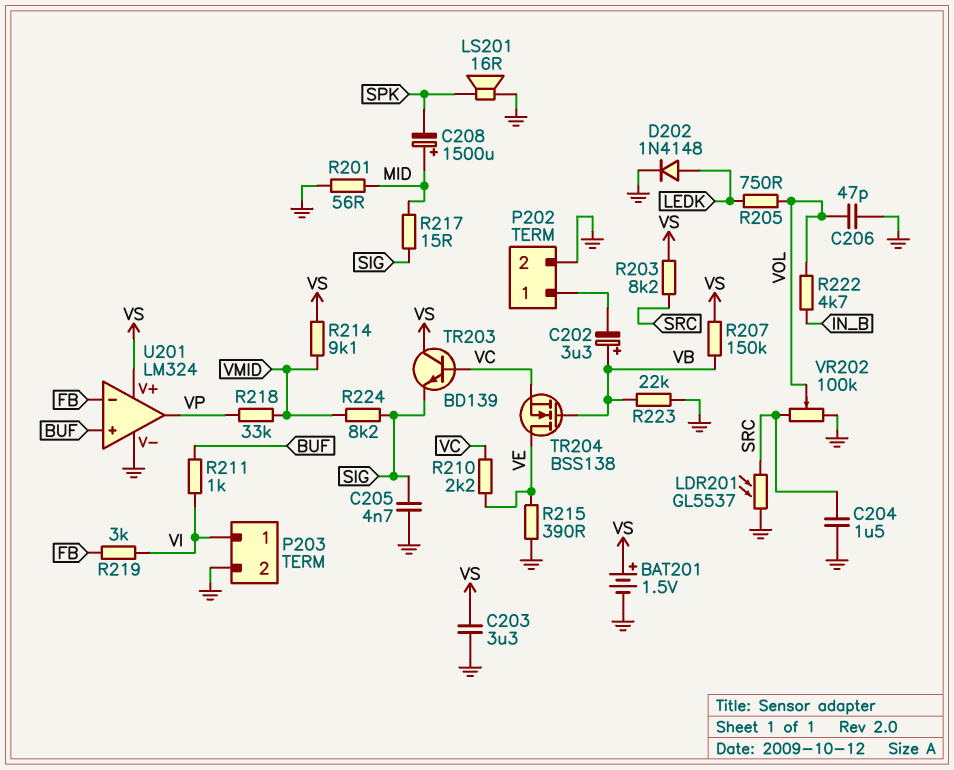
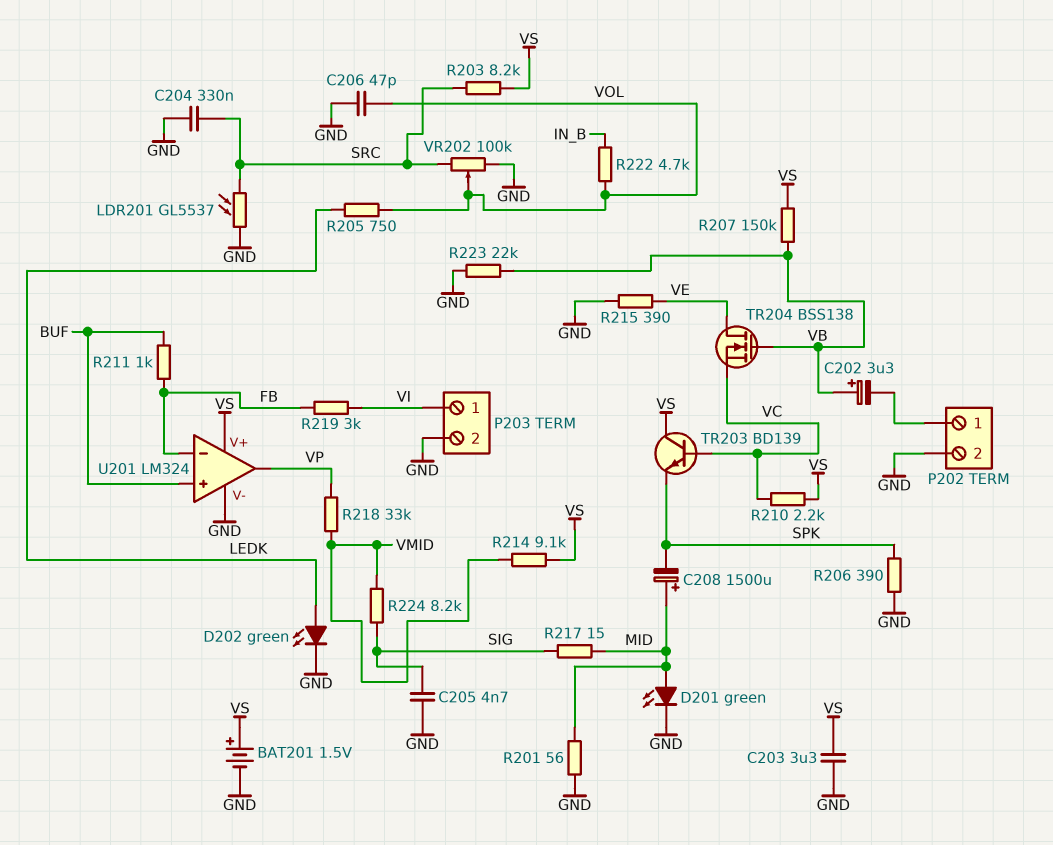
C204: 1.5uF (GND, SRC) -> 330nF (GND, SRC)
D201: none -> LED green (A MID, K GND)
D202: diode 1N4148 (A LEDK, K GND) -> LED green (A LEDK, K GND)
LS201: speaker 16R (GND, SPK) -> none
R206: none -> 390 (GND, SPK)
R210: 2.2k (VC, VE) -> 2.2k (VC, VS)
R211: 1k (BUF, VI) -> 1k (BUF, FB)
TR203: NPN BD139 (B VC, C VS, E SIG) -> NPN BD139 (B VC, C VS, E SPK)

